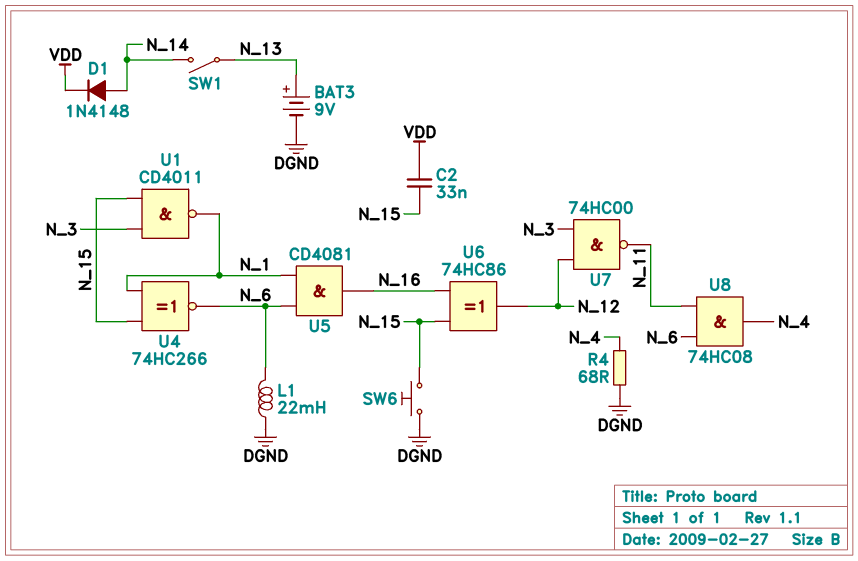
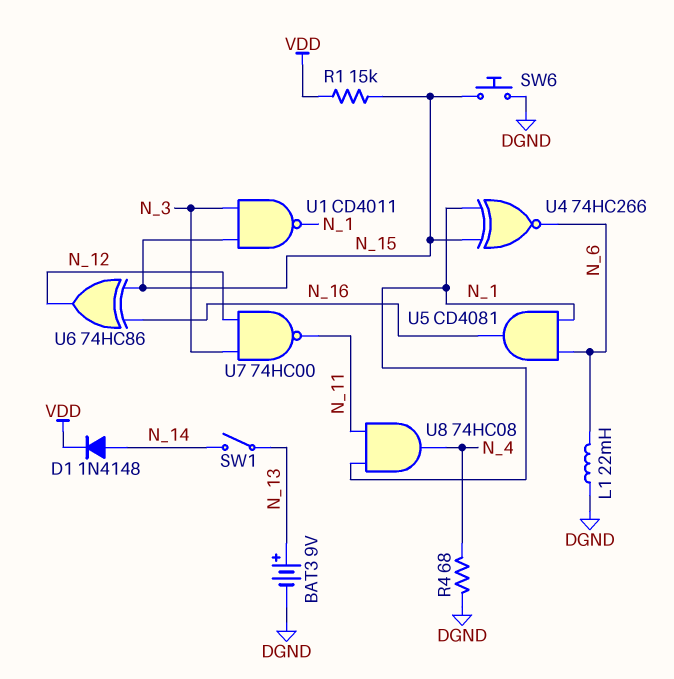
C2: 33nF (N_15, VDD) -> none
R1: none -> 15k (N_15, VDD)
U8: AND 74HC08 (in N_6, in N_11, out N_4) -> AND 74HC08 (in N_1, in N_11, out N_4)

